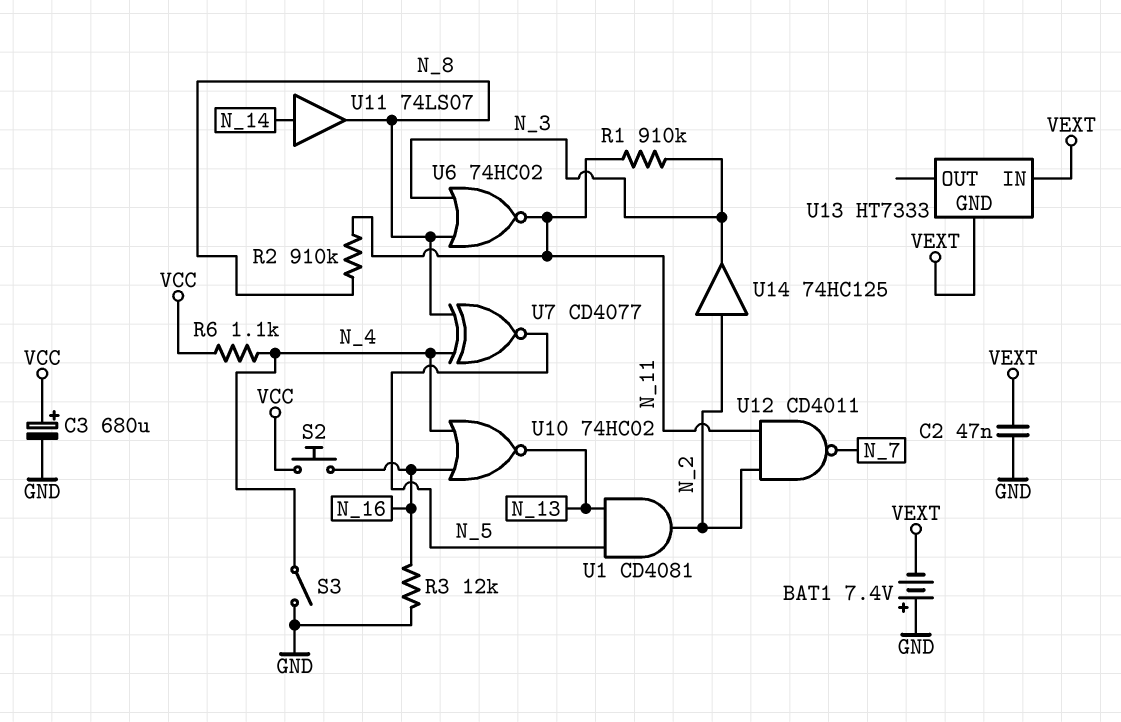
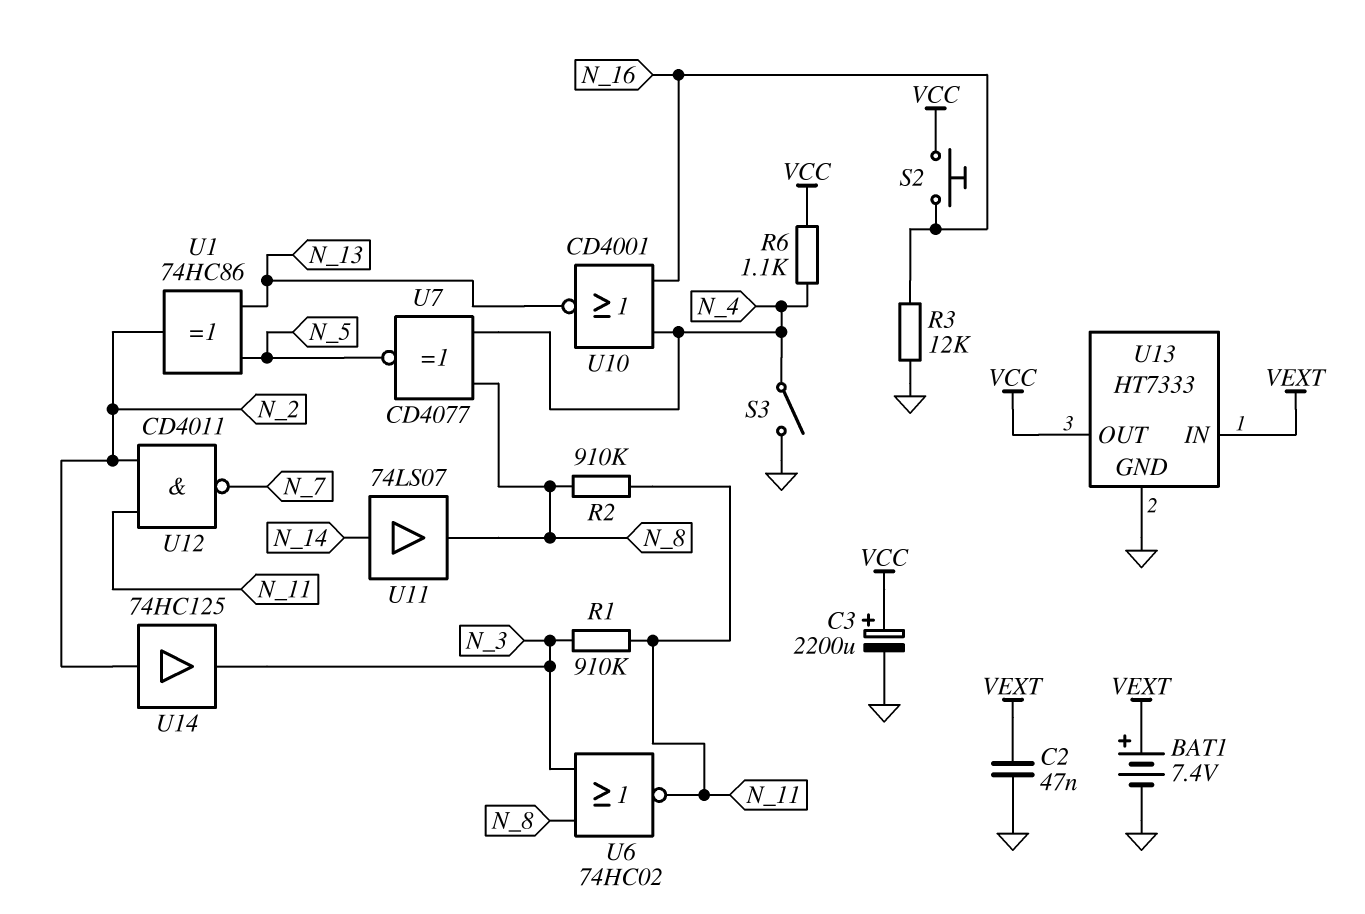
BAT1: 7.4V (plus GND, minus VEXT) -> 7.4V (plus VEXT, minus GND)
C3: 680uF (plus VCC, minus GND) -> 2200uF (plus VCC, minus GND)
U1: AND CD4081 (in N_5, in N_13, out N_2) -> XOR 74HC86 (in N_5, in N_13, out N_2)
U10: NOR 74HC02 (in N_4, in N_16, out N_13) -> NOR CD4001 (in N_4, in N_16, out N_13)
U13 pin GND: VEXT -> GND
U13 pin OUT: none -> VCC

